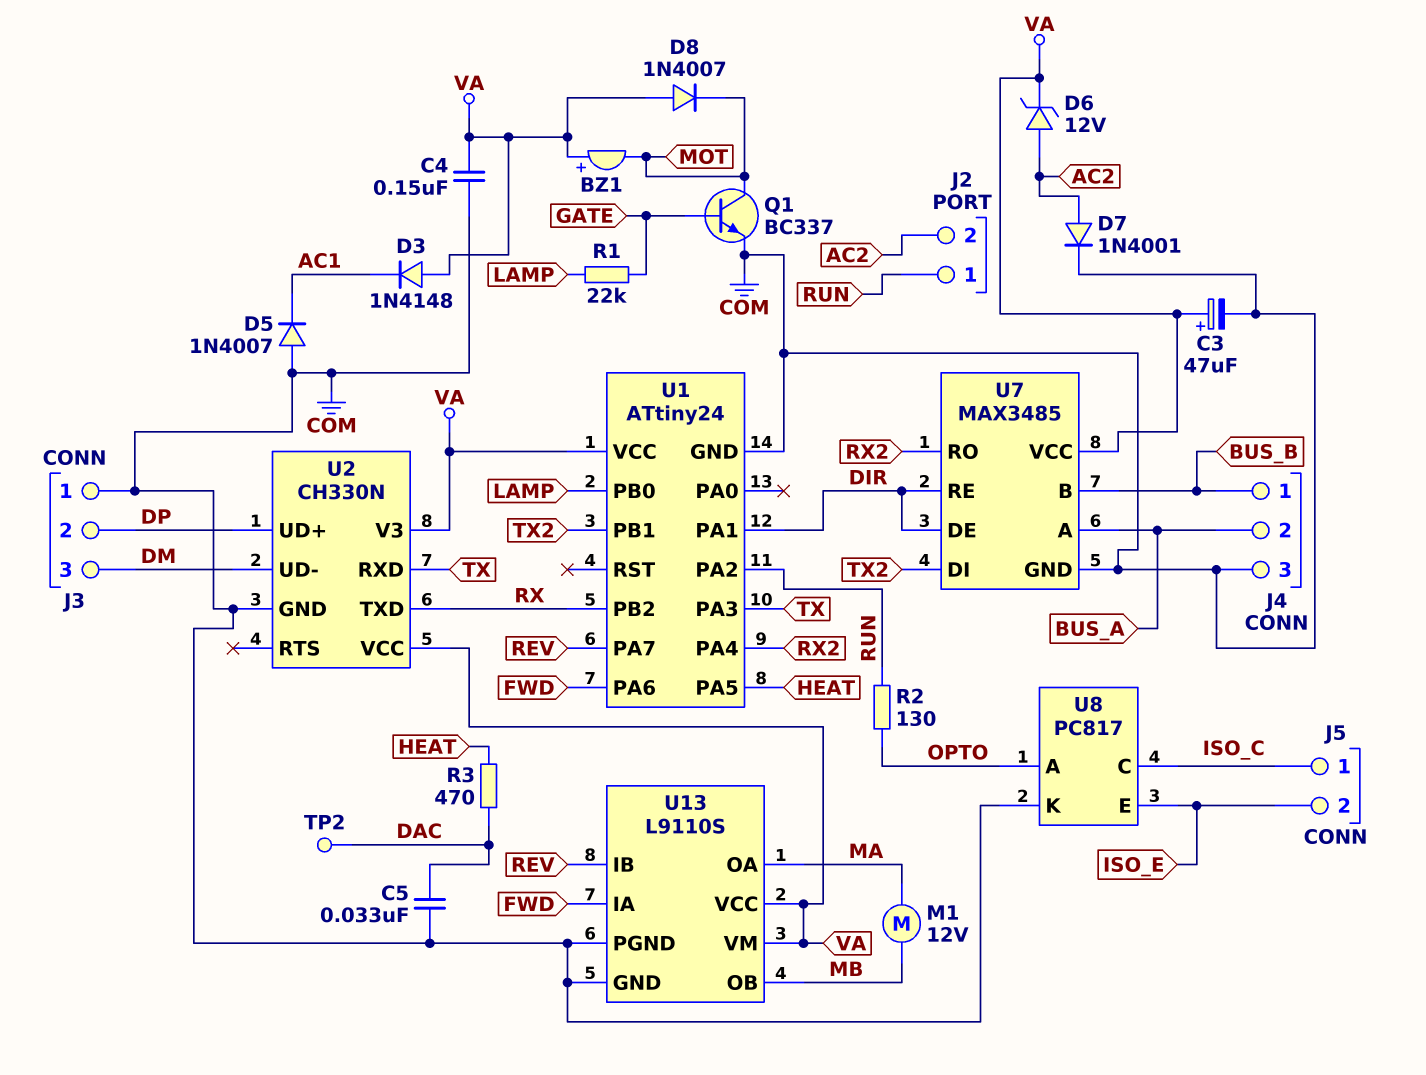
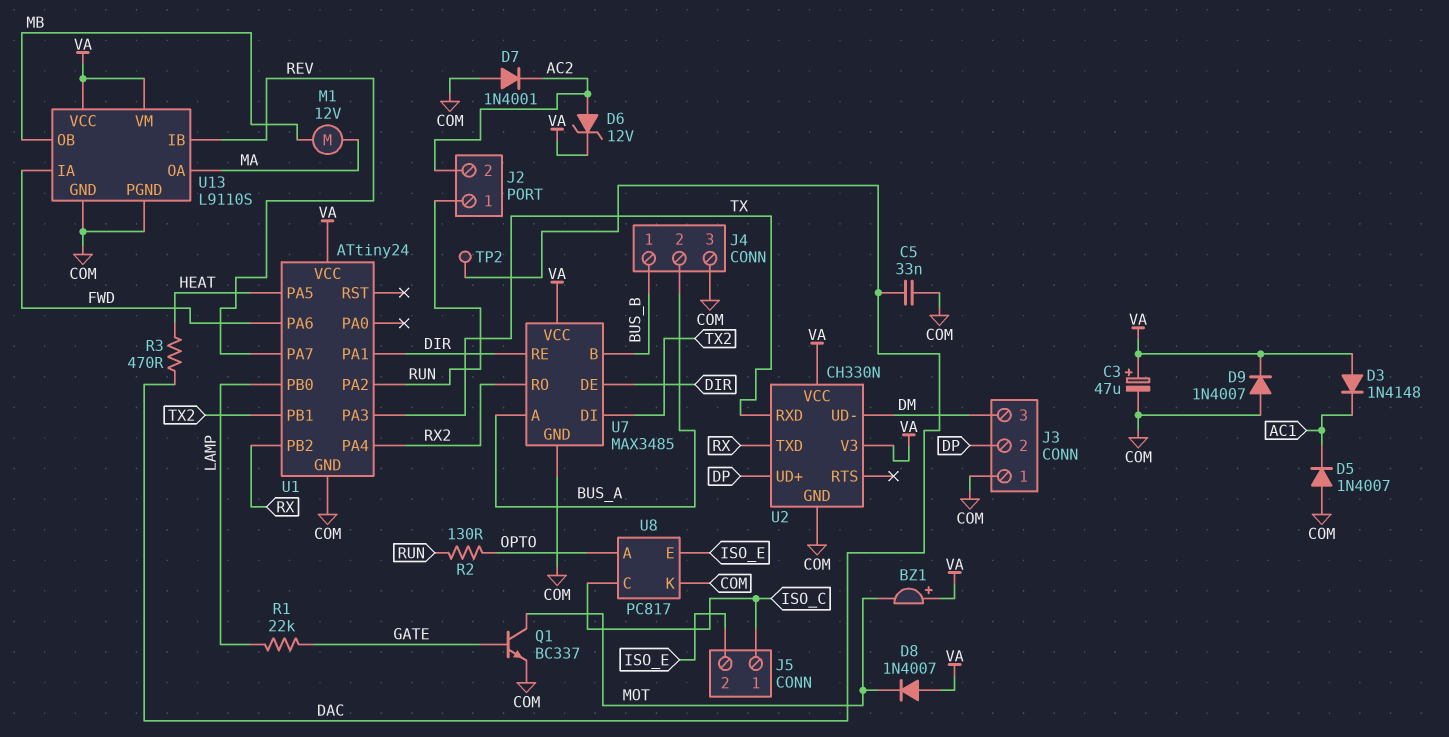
C4: 150nF (COM, VA) -> none
D7: diode 1N4001 (A AC2, K COM) -> diode 1N4001 (A COM, K AC2)
D9: none -> diode 1N4007 (A COM, K VA)

